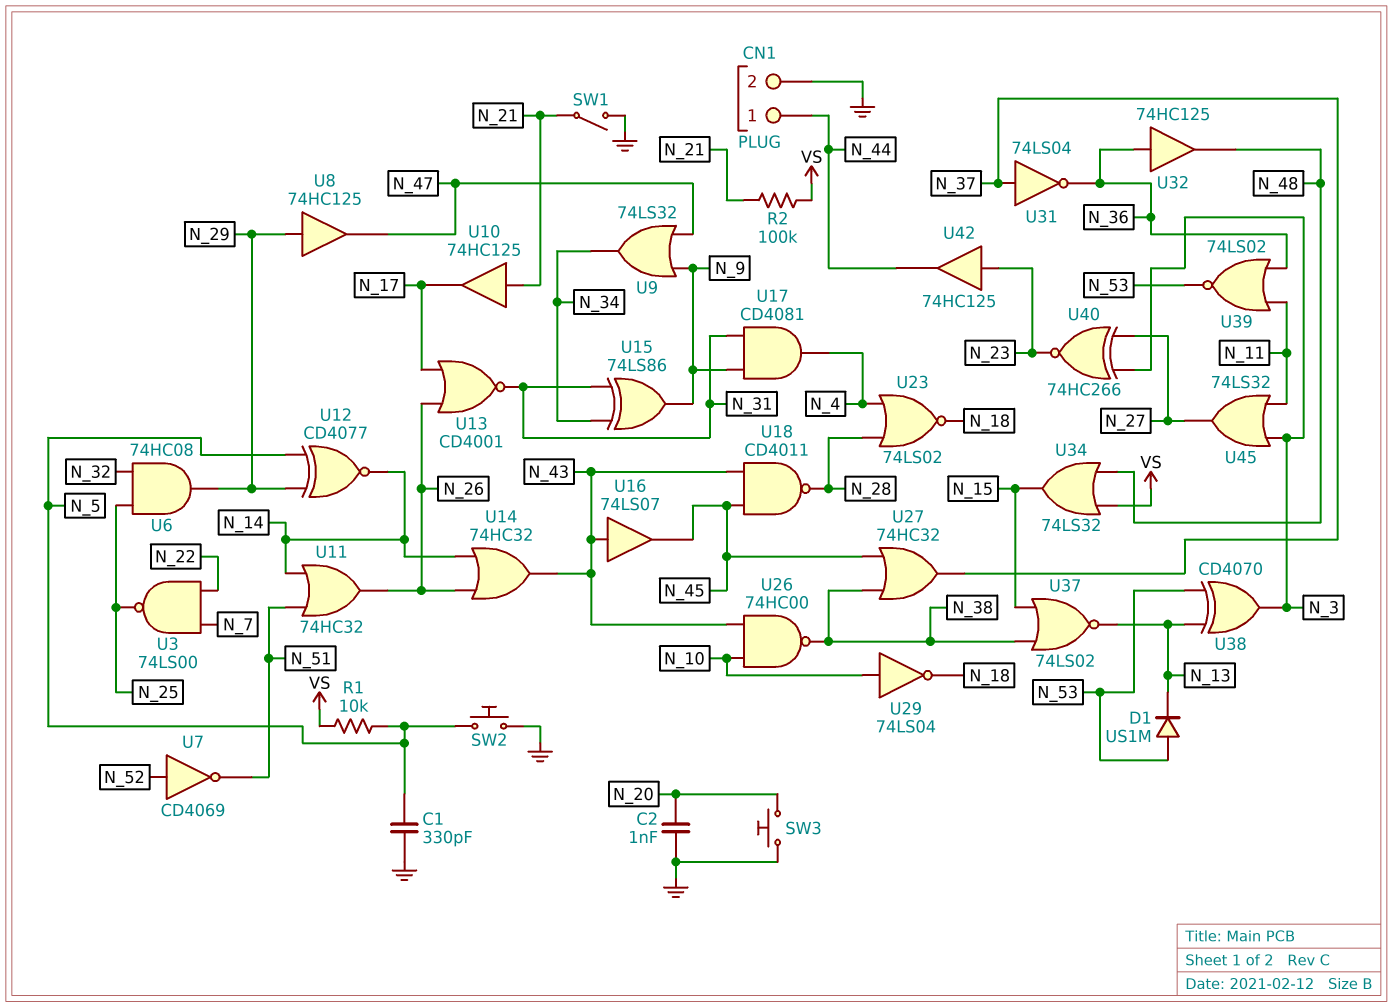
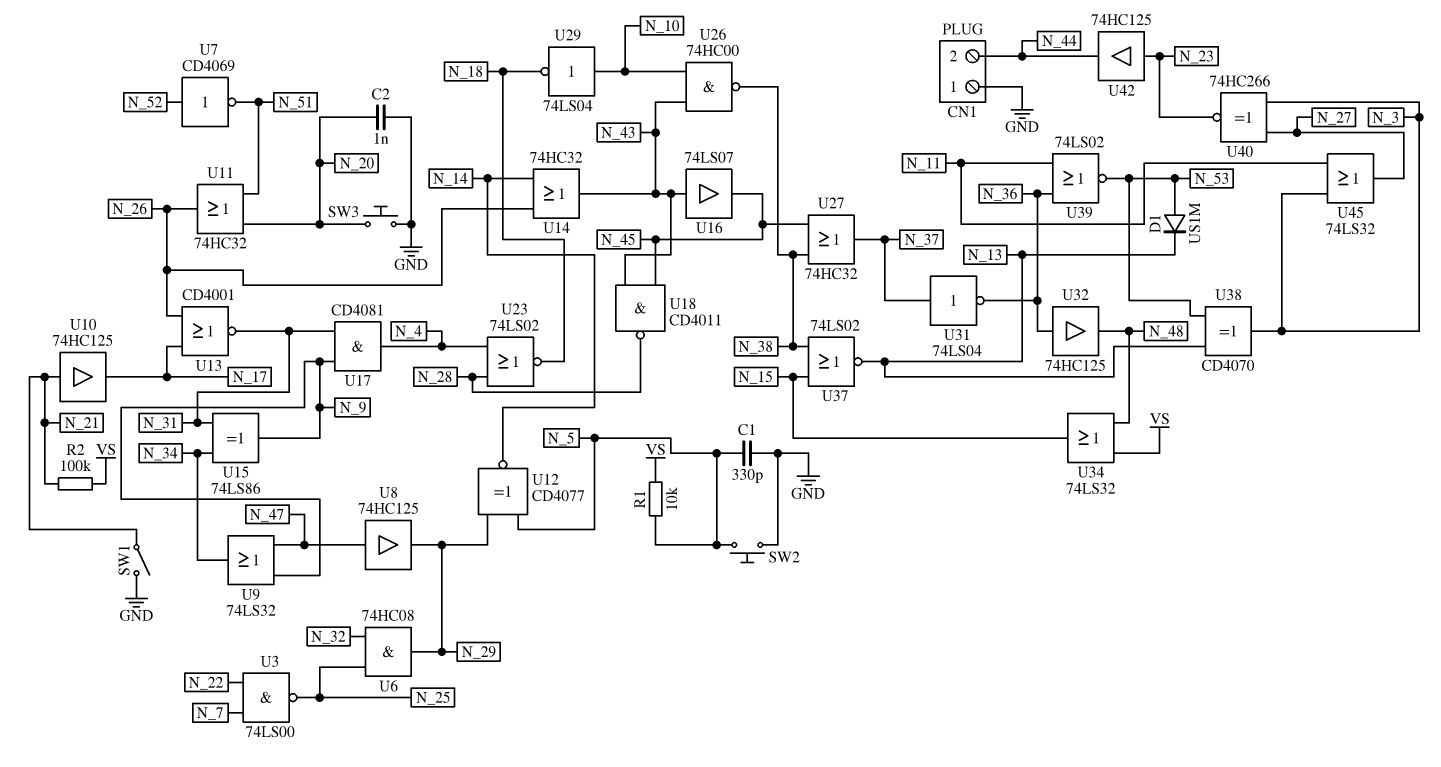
CN1 pin 1: N_44 -> GND
CN1 pin 2: GND -> N_44
U8: buffer 74HC125 (in N_29, out N_47) -> buffer 74HC125 (in N_47, out N_29)
U11: OR 74HC32 (in N_14, in N_51, out N_26) -> OR 74HC32 (in N_20, in N_51, out N_26)

